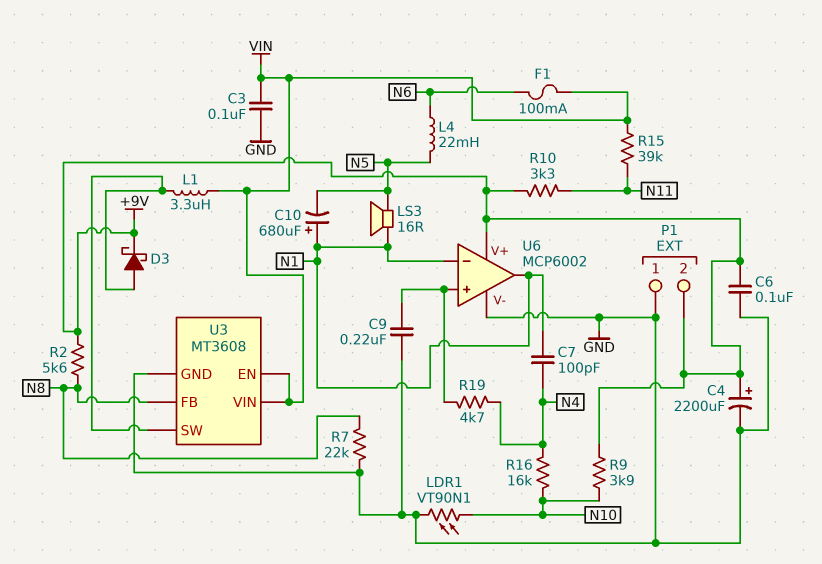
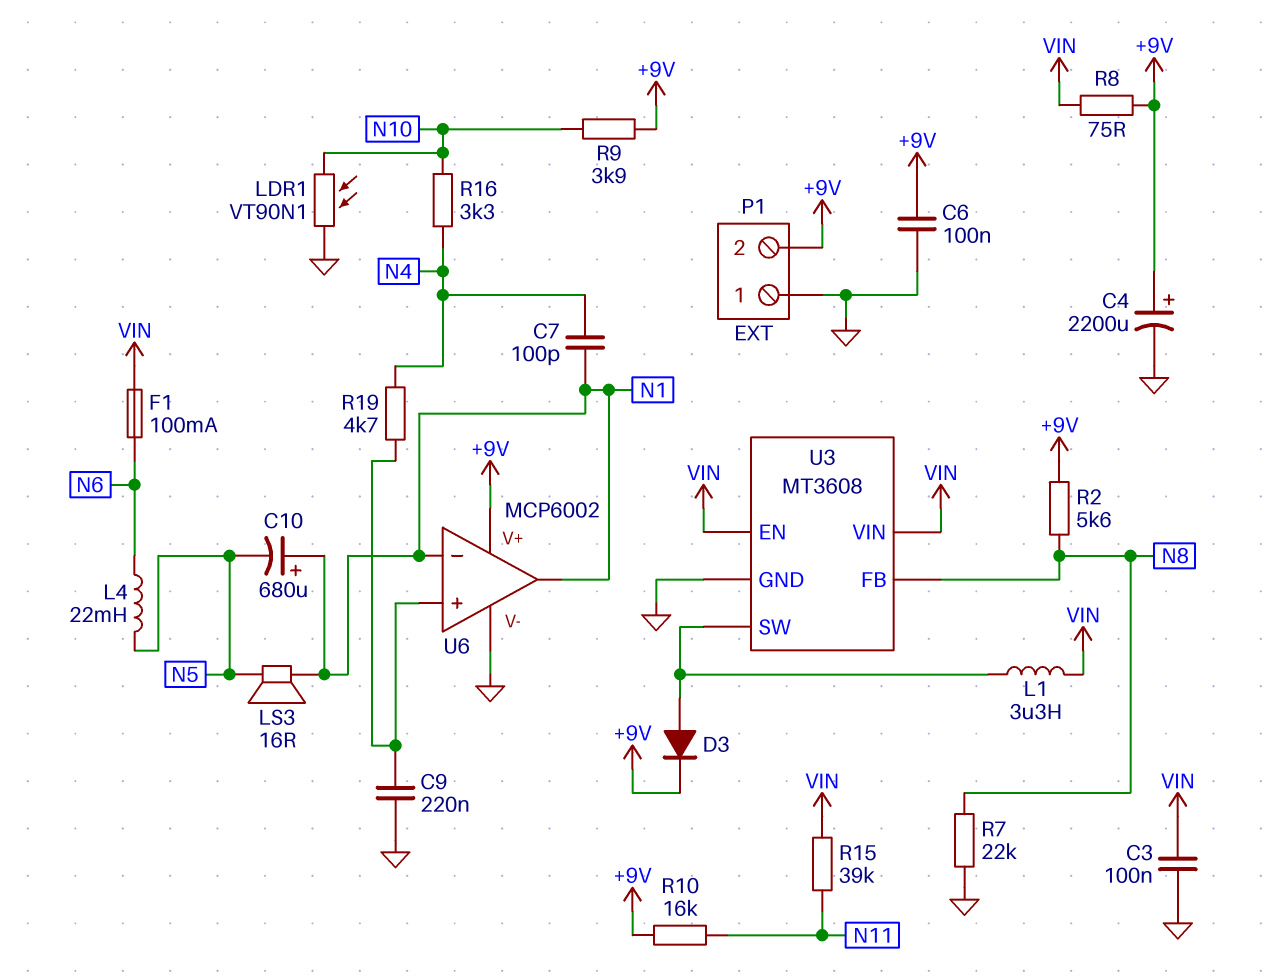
D3: schottky (A U3/SW, K +9V) -> diode (A U3/SW, K +9V)
R8: none -> 75 (+9V, VIN)
R10: 3.3k (+9V, N11) -> 16k (+9V, N11)
R16: 16k (N4, N10) -> 3.3k (N4, N10)

